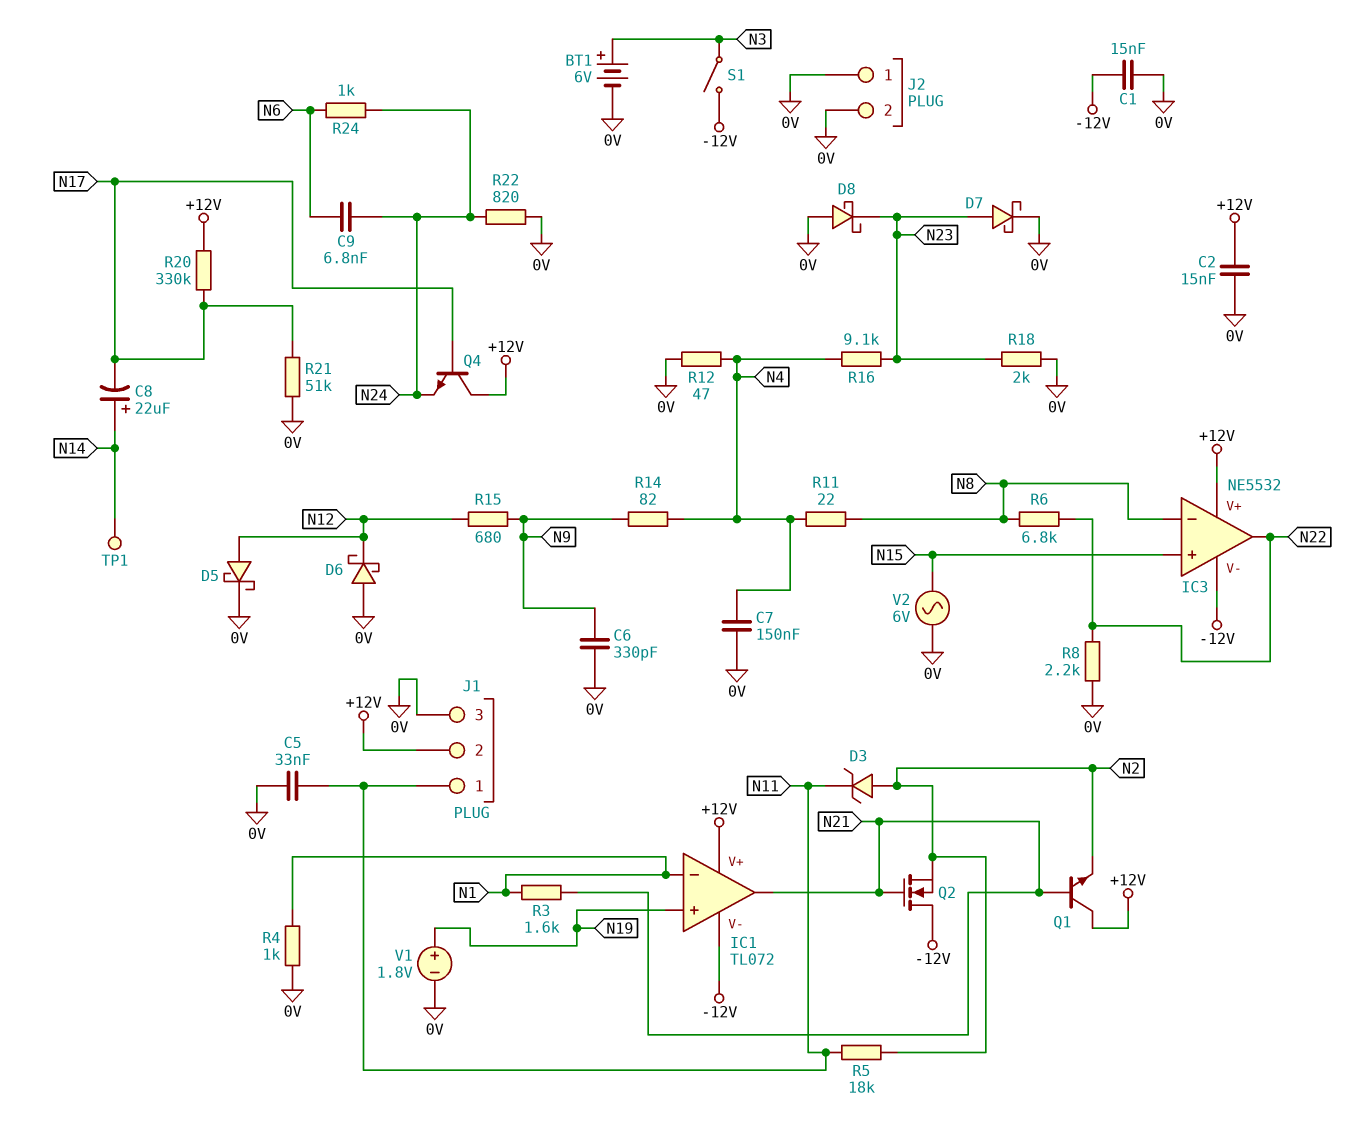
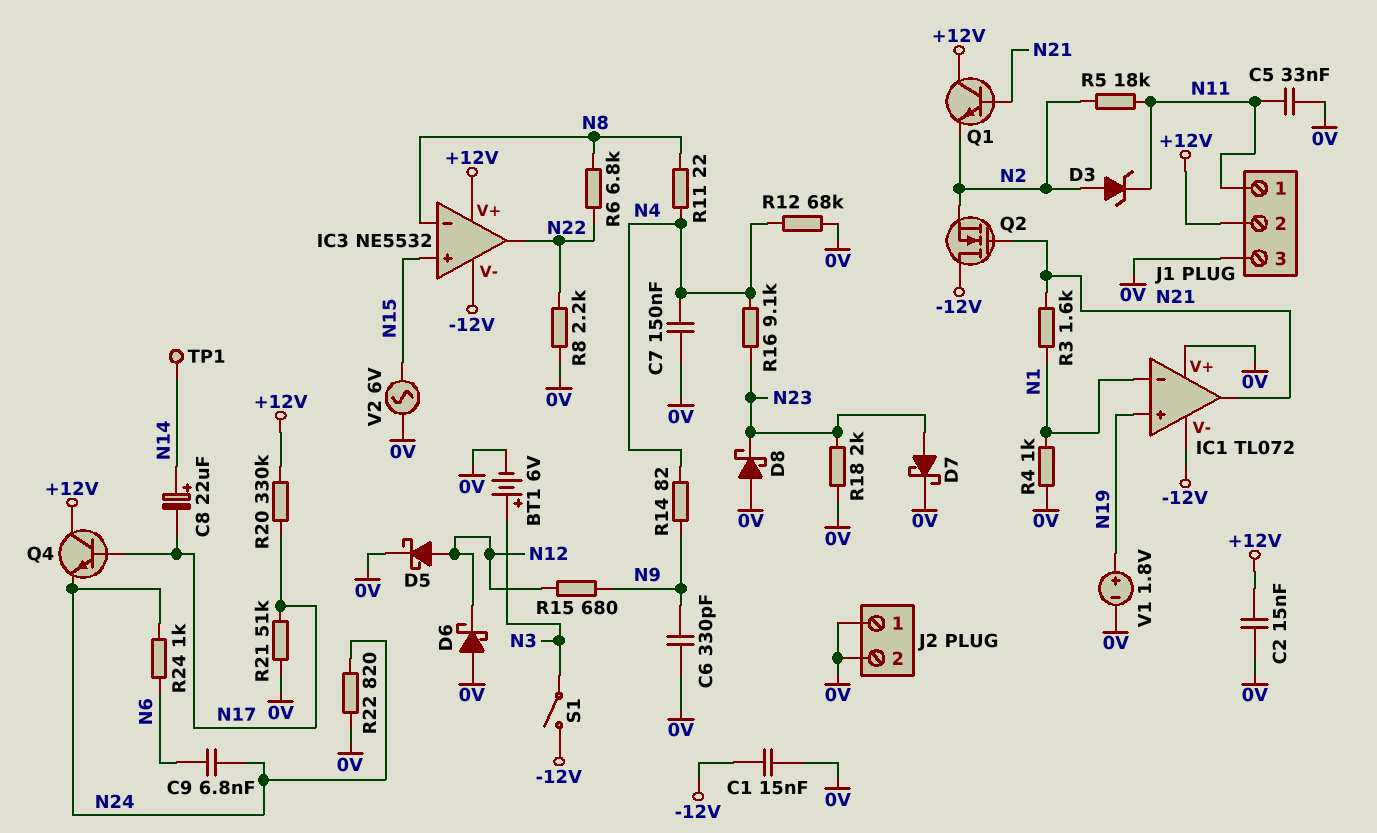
IC1 pin V+: +12V -> 0V
R12: 47 (0V, N4) -> 68k (0V, N4)

